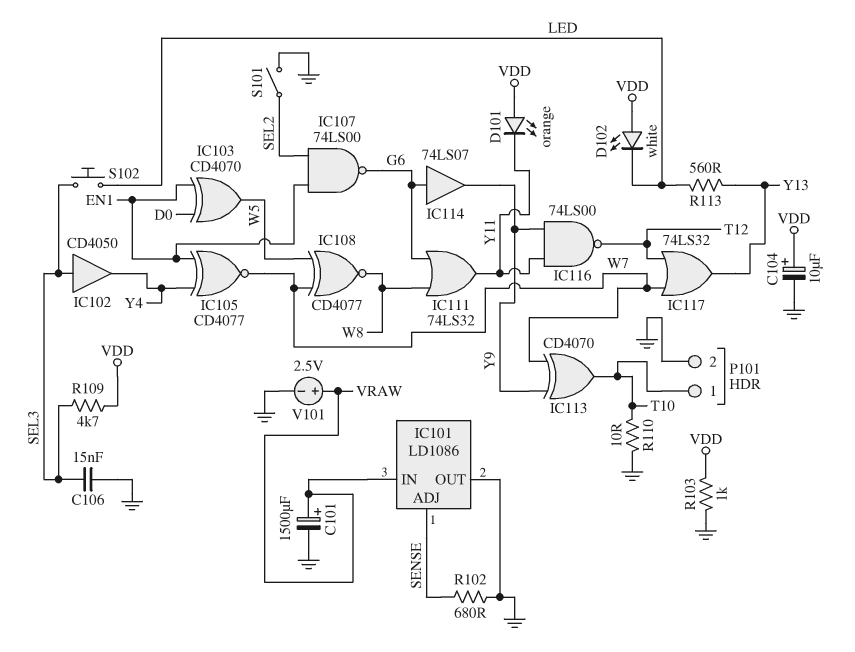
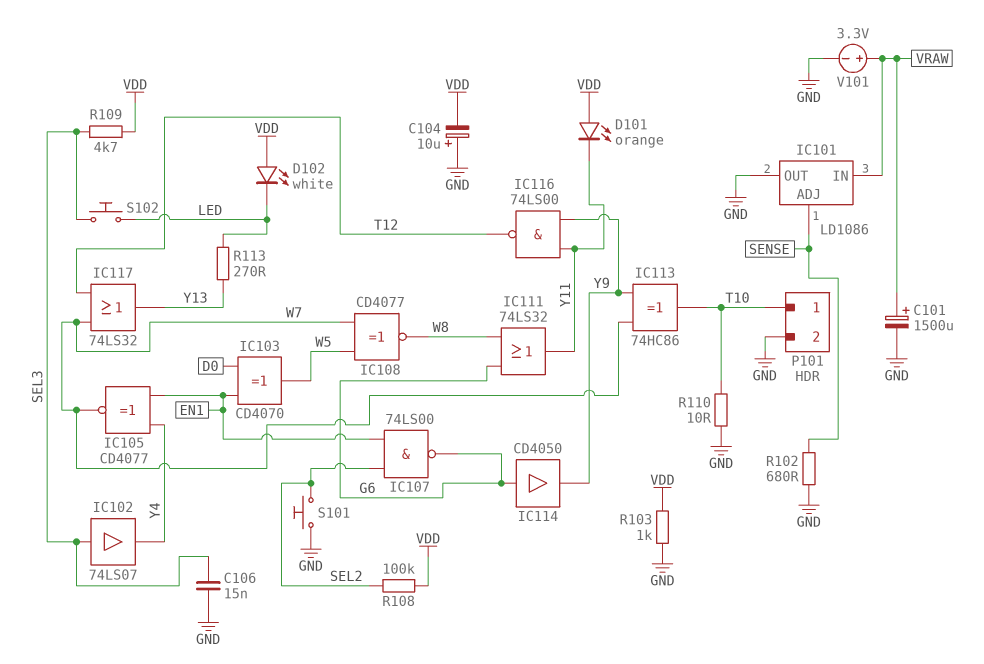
C104: 10uF (plus VDD, minus GND) -> 10uF (plus GND, minus VDD)
IC102: buffer CD4050 (in SEL3, out Y4) -> buffer 74LS07 (in SEL3, out Y4)
IC113: XOR CD4070 (in W7, in Y9, out T10) -> XOR 74HC86 (in W7, in Y9, out T10)
IC114: buffer 74LS07 (in G6, out Y9) -> buffer CD4050 (in G6, out Y9)
R108: none -> 100k (SEL2, VDD)
R113: 560 (LED, Y13) -> 270 (LED, Y13)
S101: switch (GND, SEL2) -> button (GND, SEL2)
V101: 2.5V (plus VRAW, minus GND) -> 3.3V (plus VRAW, minus GND)

